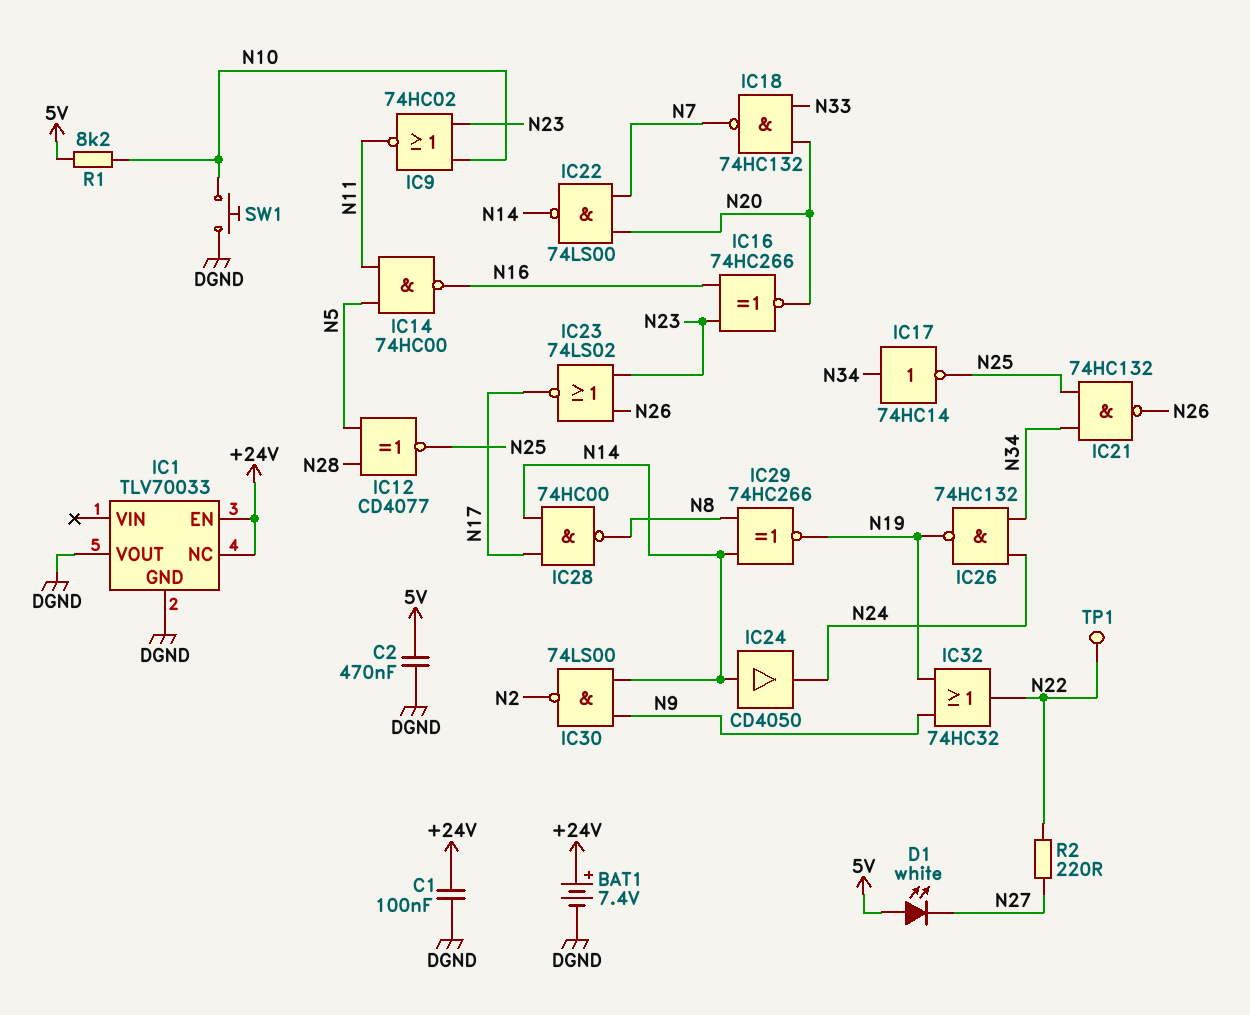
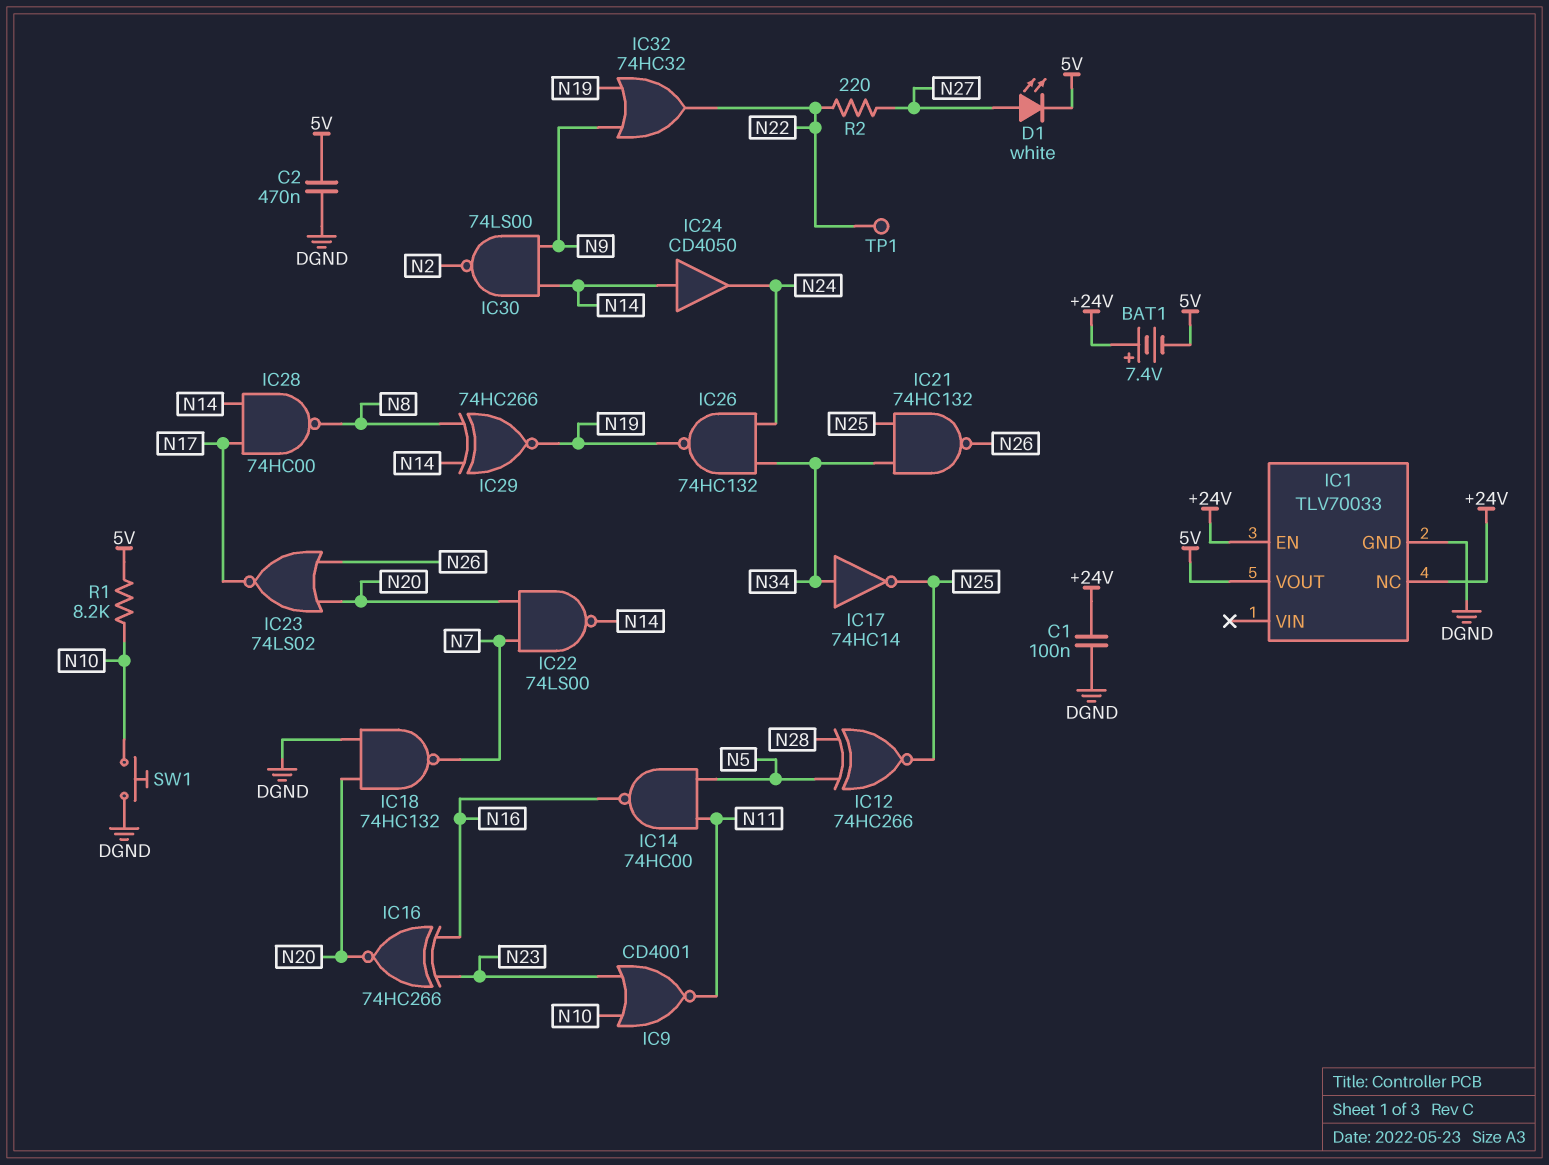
BAT1: 7.4V (plus +24V, minus DGND) -> 7.4V (plus +24V, minus 5V)
D1: LED white (A 5V, K N27) -> LED white (A N27, K 5V)
IC1 pin VOUT: DGND -> 5V
IC9: NOR 74HC02 (in N10, in N23, out N11) -> NOR CD4001 (in N10, in N23, out N11)
IC12: XNOR CD4077 (in N5, in N28, out N25) -> XNOR 74HC266 (in N5, in N28, out N25)
IC18: NAND 74HC132 (in N20, in N33, out N7) -> NAND 74HC132 (in DGND, in N20, out N7)
IC23: NOR 74LS02 (in N23, in N26, out N17) -> NOR 74LS02 (in N20, in N26, out N17)

